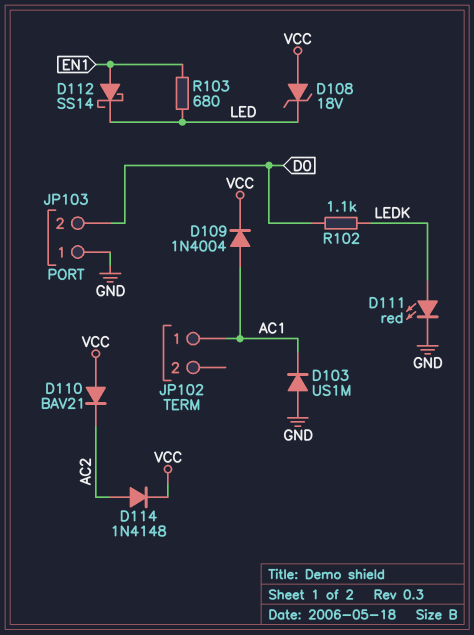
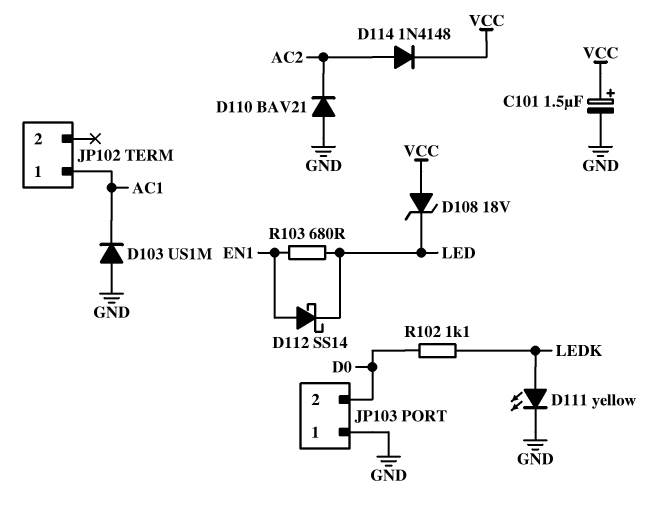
C101: none -> 1.5uF (plus VCC, minus GND)
D109: diode 1N4004 (A AC1, K VCC) -> none
D110: diode BAV21 (A VCC, K AC2) -> diode BAV21 (A GND, K AC2)
D111: LED red (A LEDK, K GND) -> LED yellow (A LEDK, K GND)

